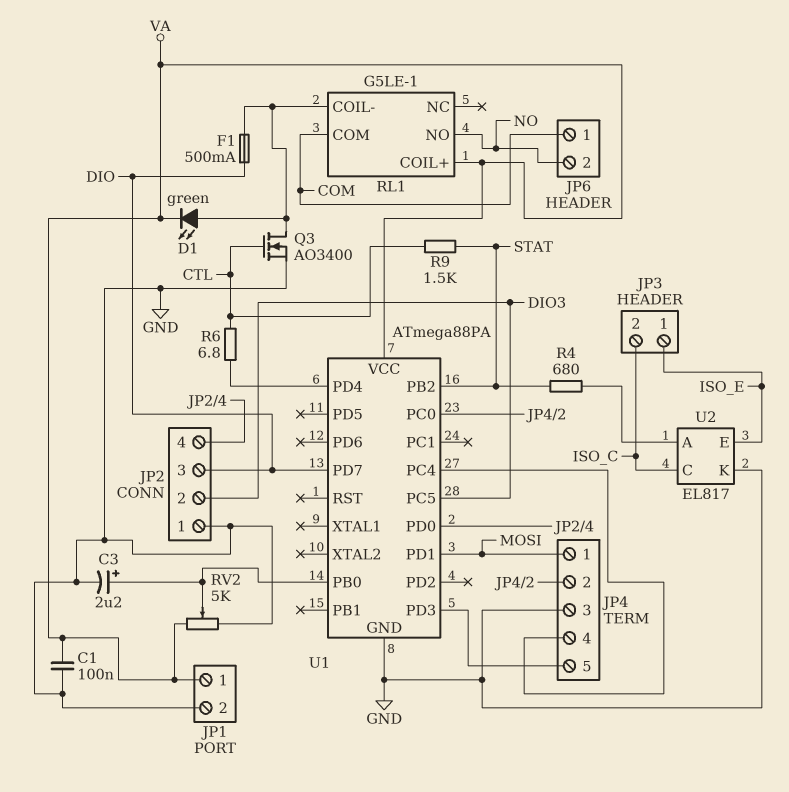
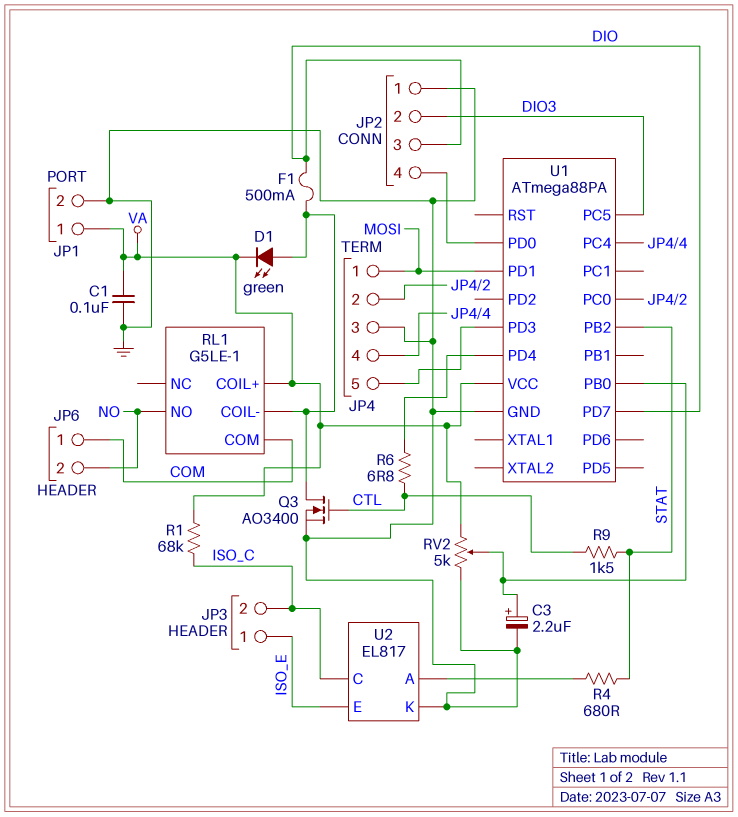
R1: none -> 68k (ISO_C, VA)

